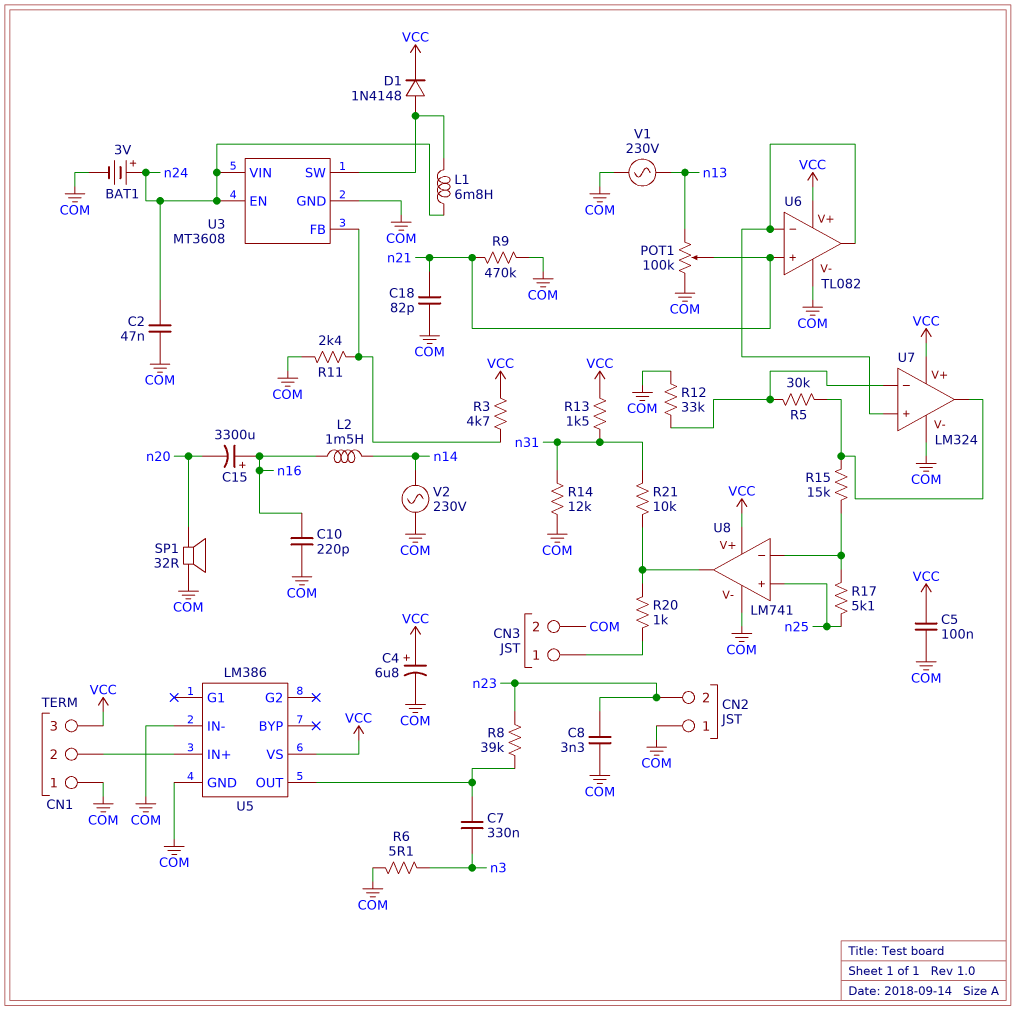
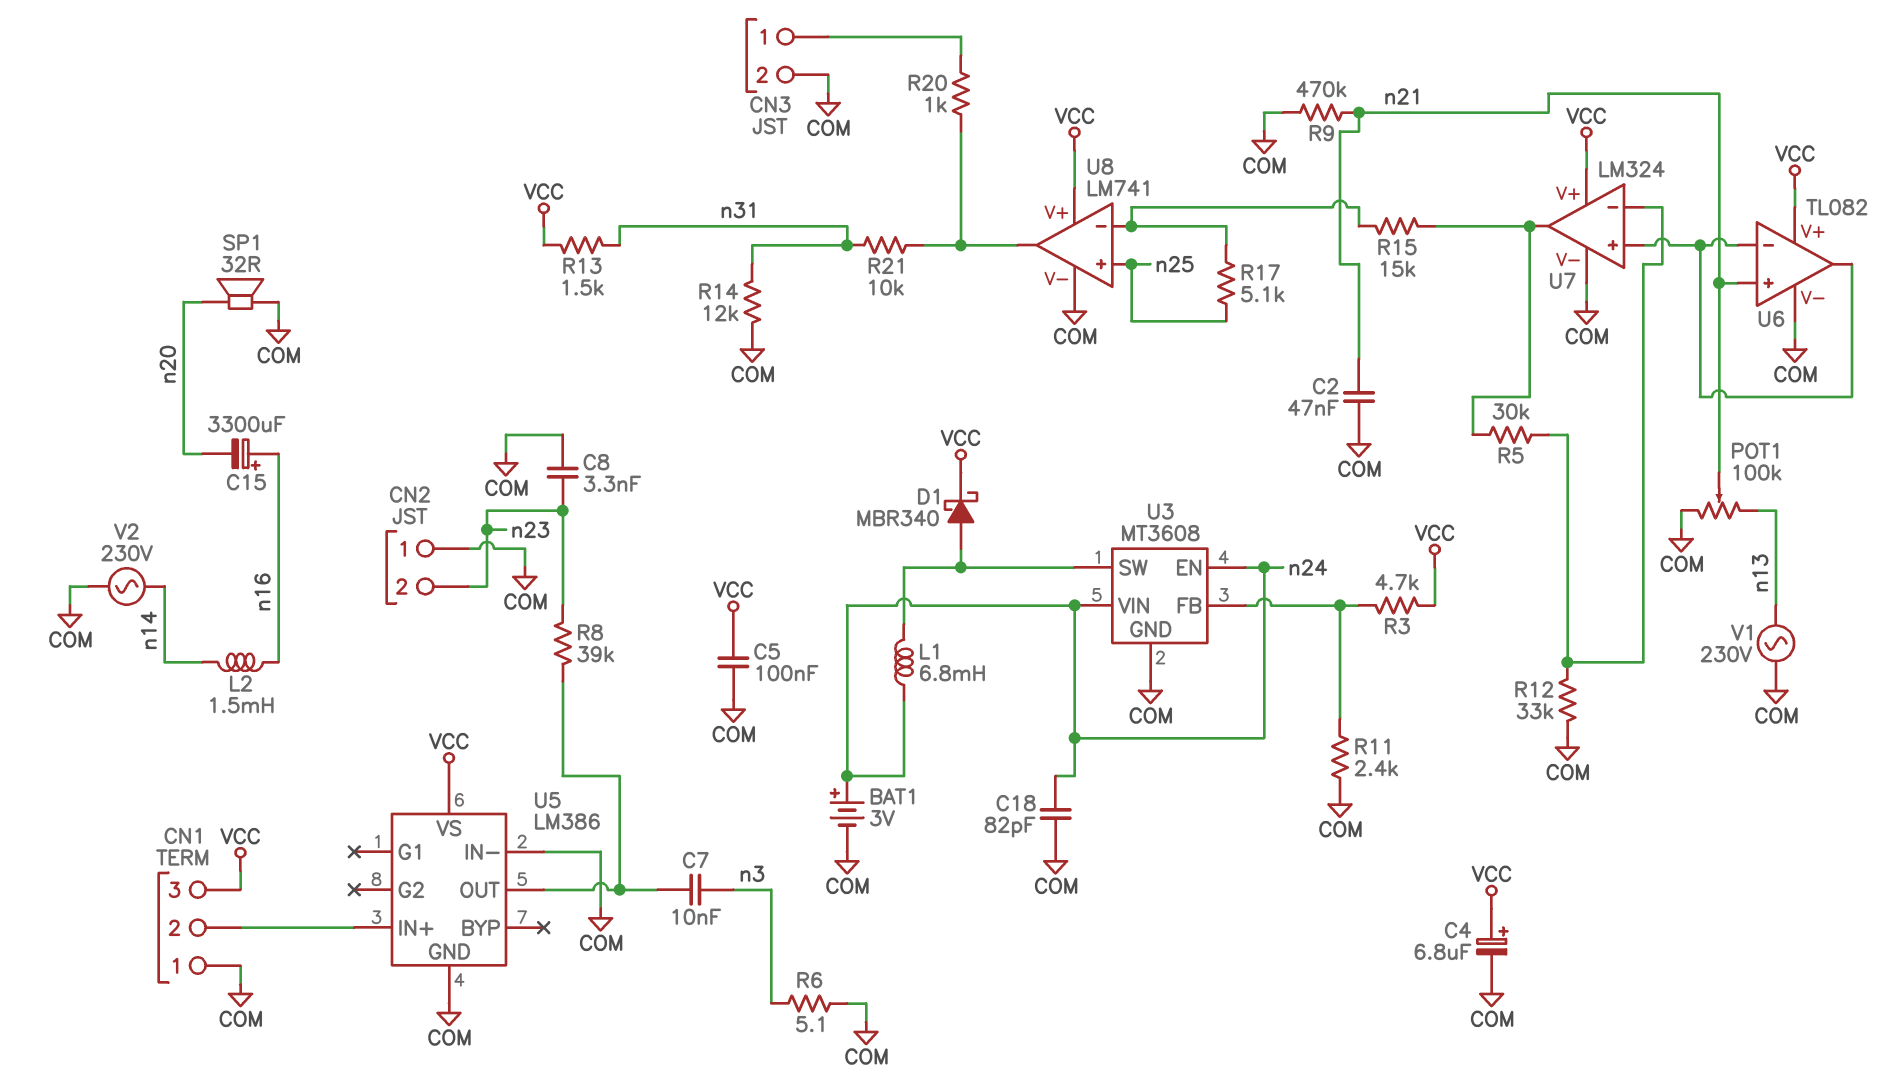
C2: 47nF (COM, n24) -> 47nF (COM, n21)
C7: 330nF (U5/OUT, n3) -> 10nF (U5/OUT, n3)
C10: 220pF (COM, n16) -> none
C18: 82pF (COM, n21) -> 82pF (COM, n24)
D1: diode 1N4148 (A U3/SW, K VCC) -> schottky MBR340 (A U3/SW, K VCC)

